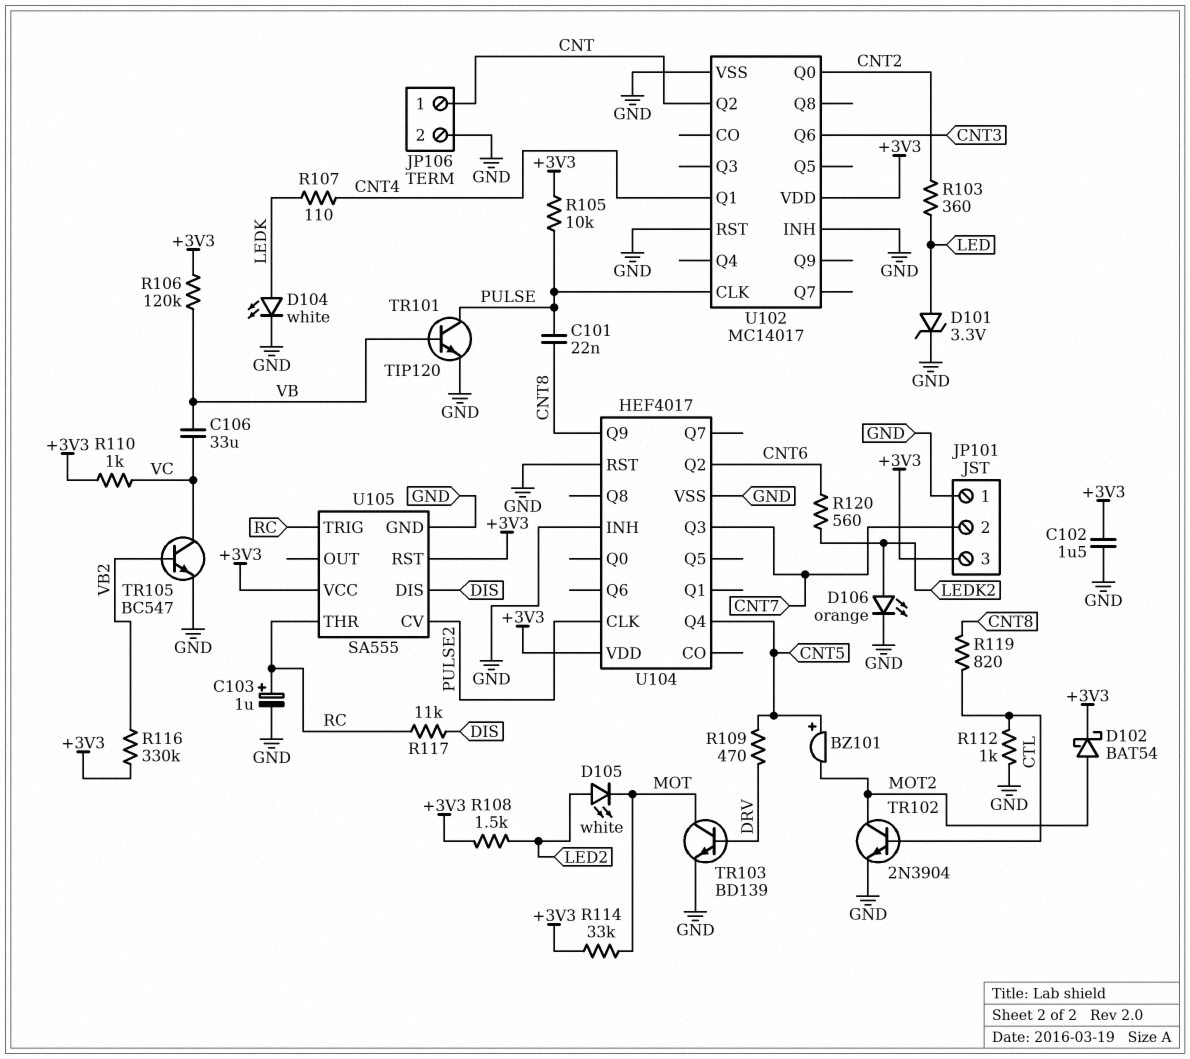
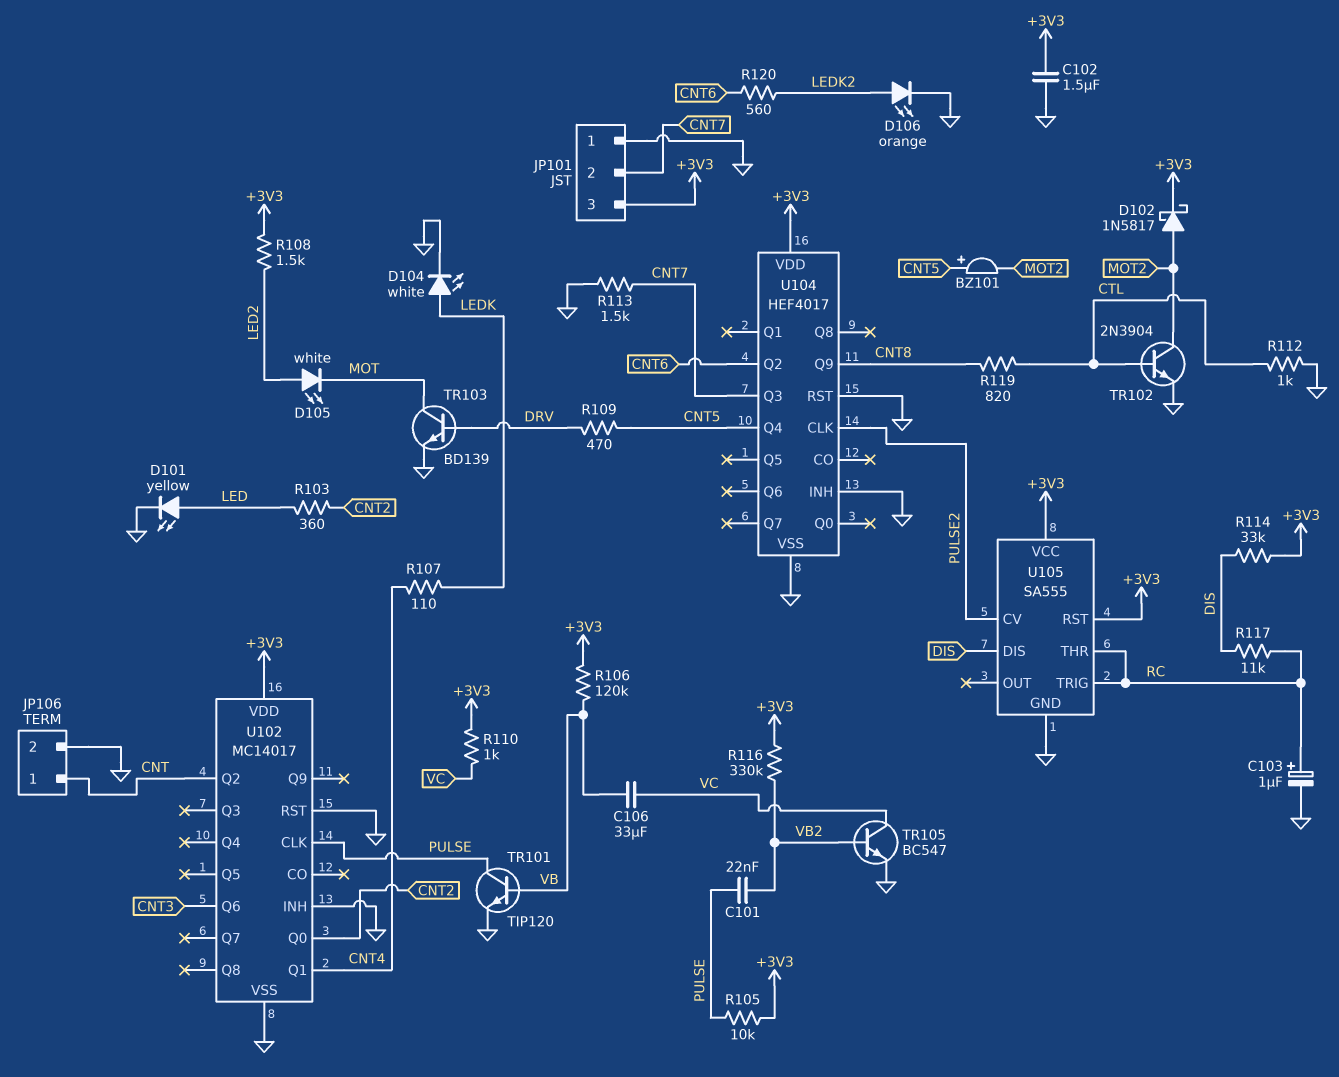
C101: 22nF (CNT8, PULSE) -> 22nF (PULSE, VB2)
D101: zener 3.3V (A LED, K GND) -> LED yellow (A LED, K GND)
D102: schottky BAT54 (A MOT2, K +3V3) -> schottky 1N5817 (A MOT2, K +3V3)
R113: none -> 1.5k (CNT7, GND)
R114: 33k (+3V3, MOT) -> 33k (+3V3, DIS)

